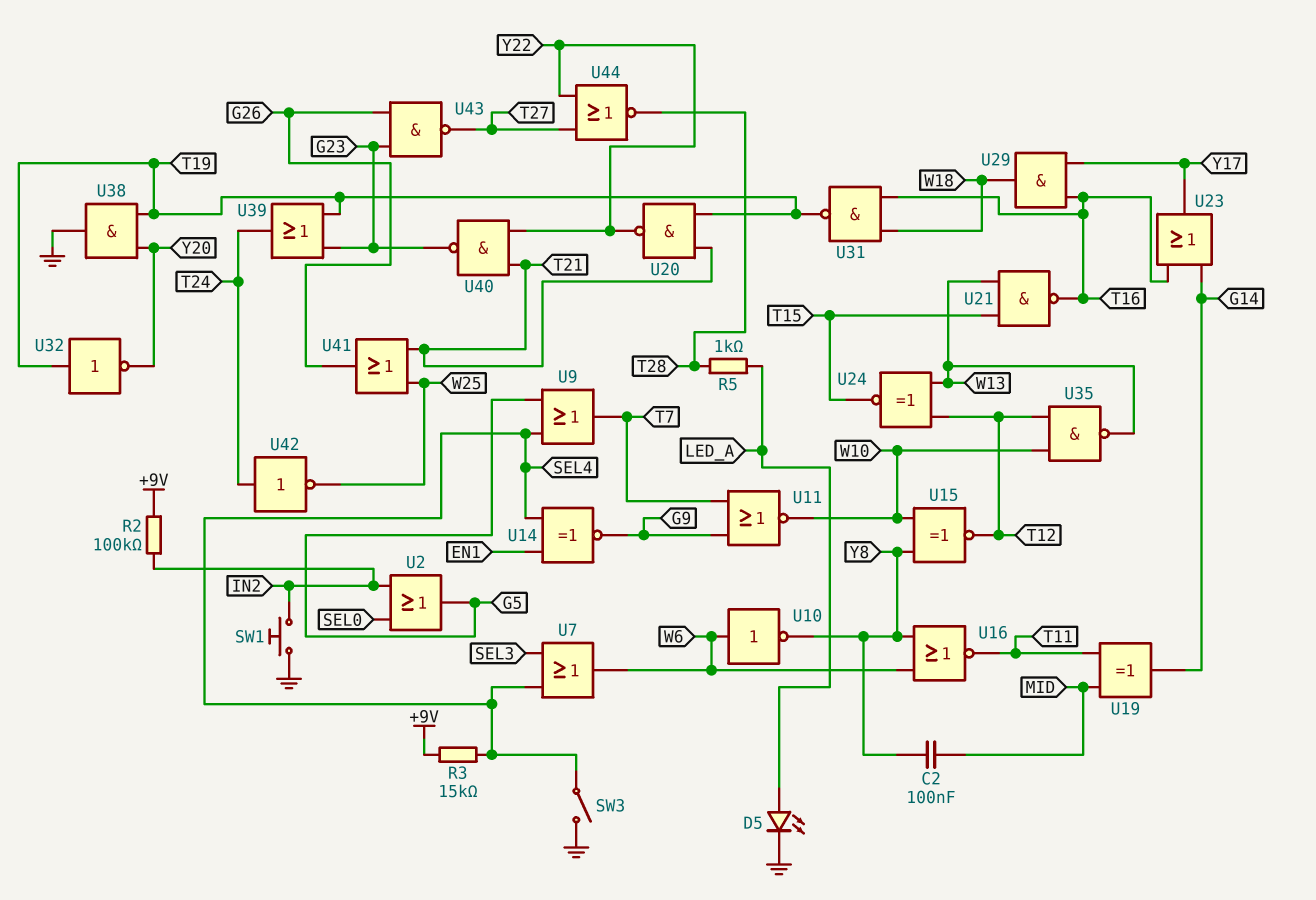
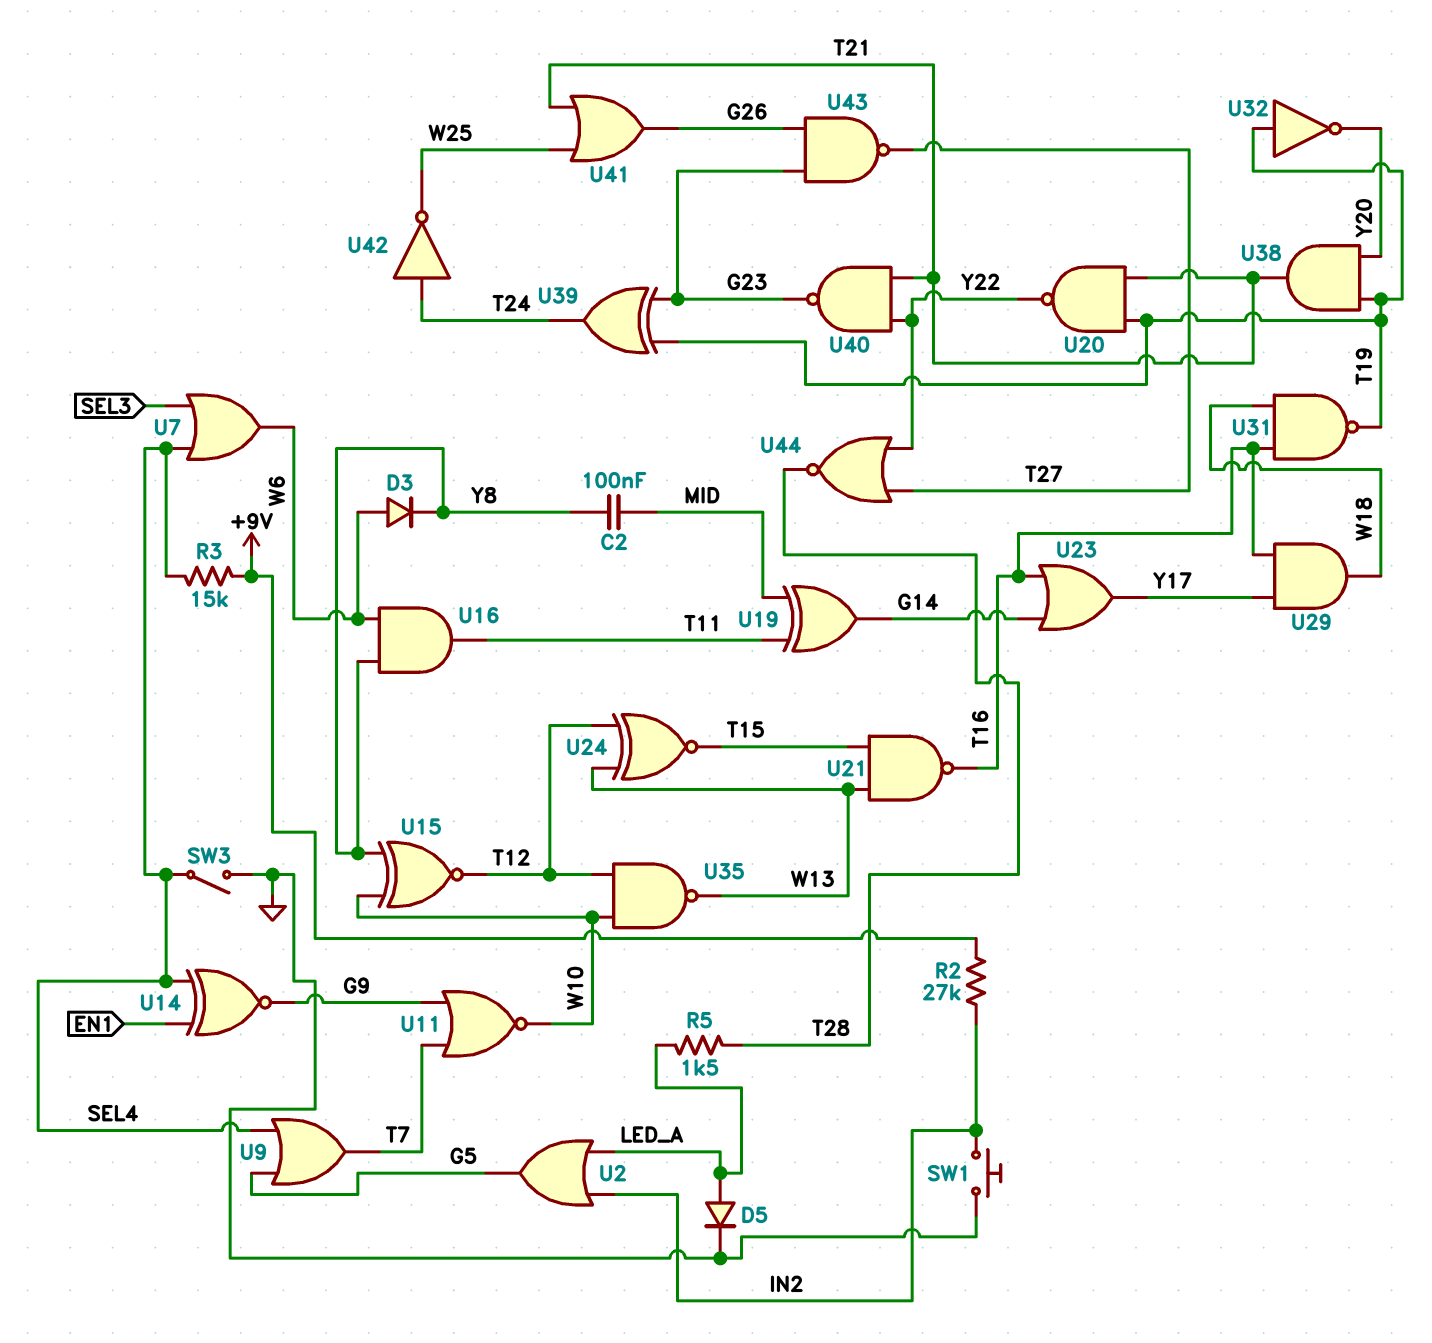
D3: none -> diode (A W6, K Y8)
D5: LED (A LED_A, K GND) -> diode (A LED_A, K GND)
R2: 100k (+9V, IN2) -> 27k (+9V, IN2)
R5: 1k (LED_A, T28) -> 1.5k (LED_A, T28)
U2: OR (in IN2, in SEL0, out G5) -> OR (in IN2, in LED_A, out G5)
U10: NOT (in W6, out Y8) -> none
U16: NOR (in W6, in Y8, out T11) -> AND (in W6, in Y8, out T11)
U38: AND (in T19, in Y20, out GND) -> AND (in T19, in Y20, out T21)
U39: OR (in G23, in T19, out T24) -> XOR (in G23, in T19, out T24)

